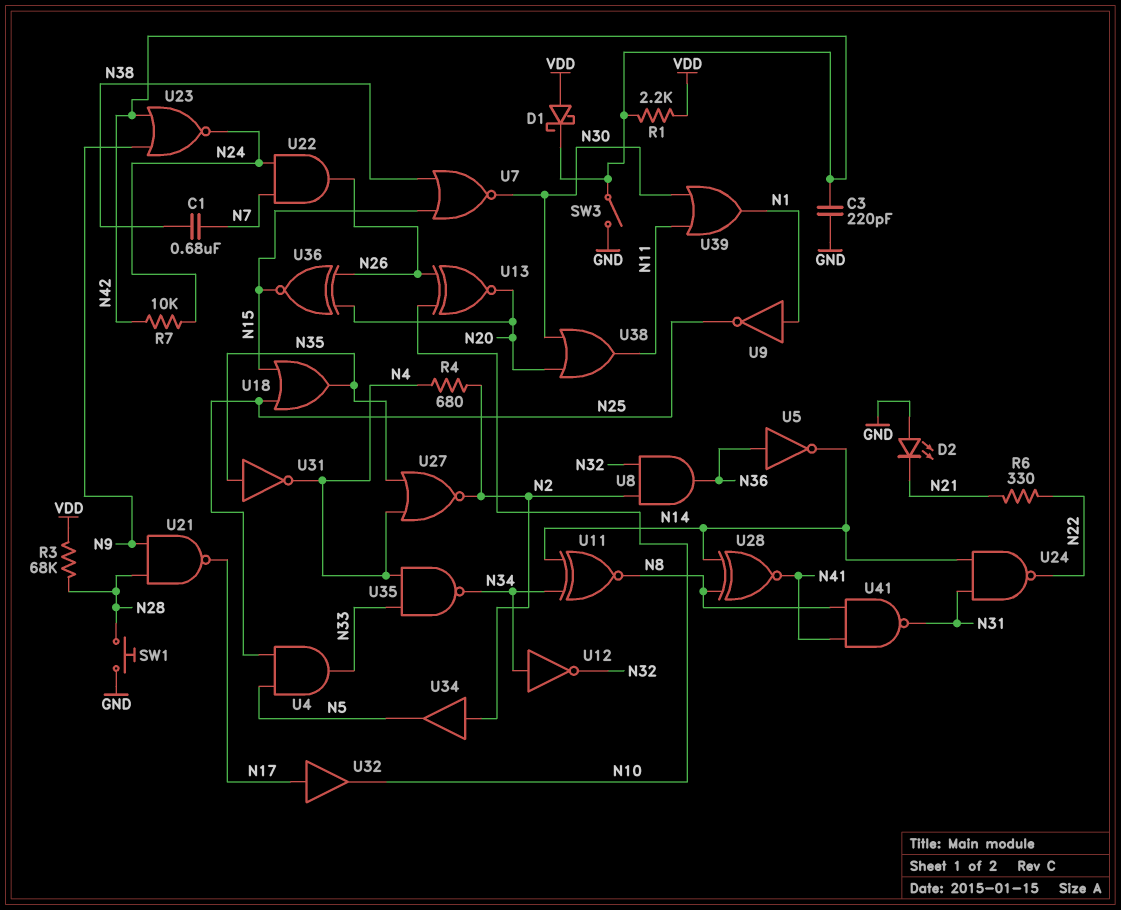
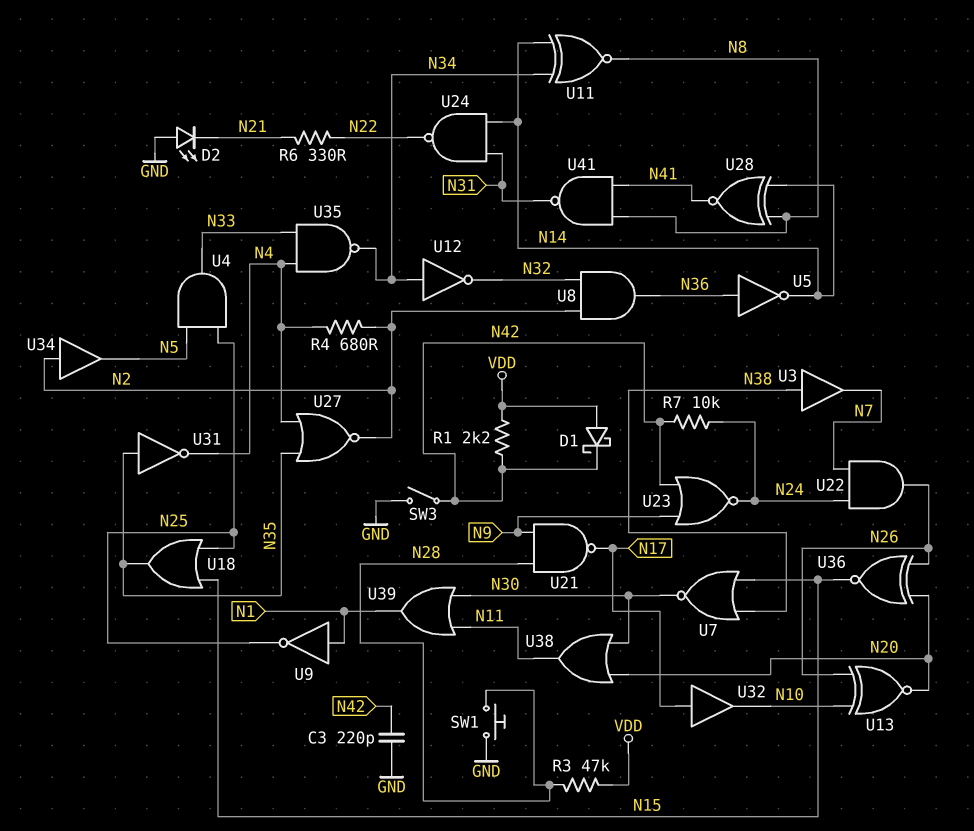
C1: 680nF (N7, N38) -> none
R3: 68k (N28, VDD) -> 47k (N28, VDD)
U3: none -> buffer (in N38, out N7)

